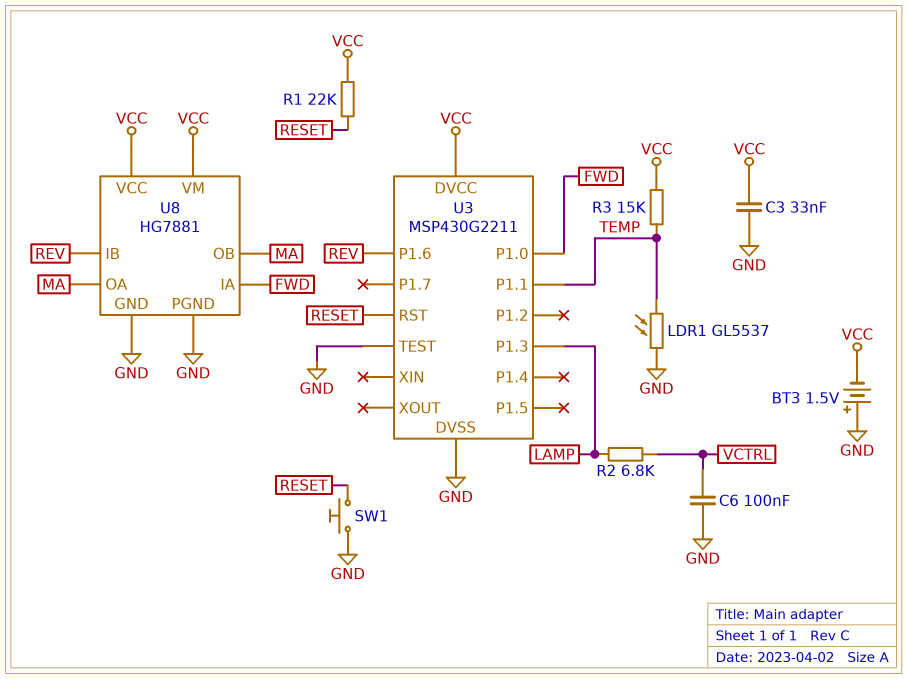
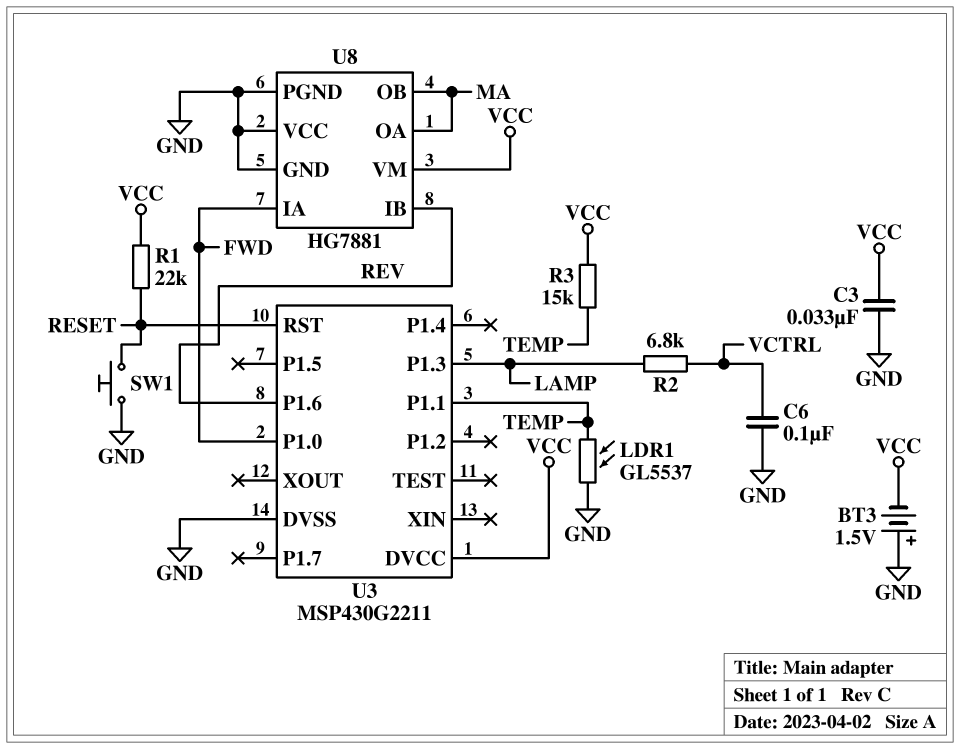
U3 pin TEST: GND -> none
U8 pin VCC: VCC -> GND

